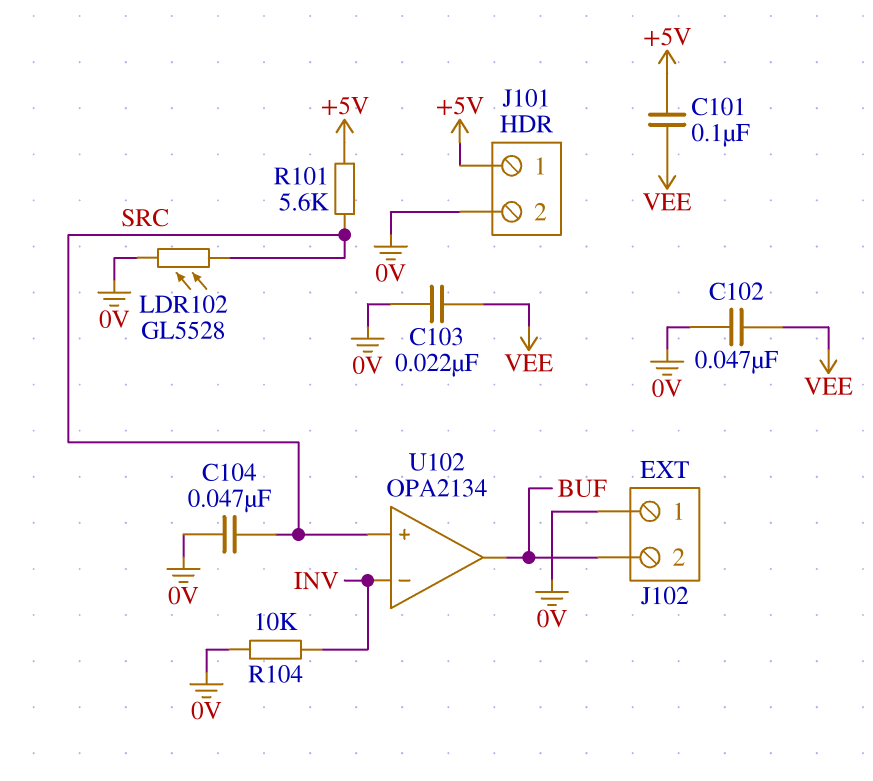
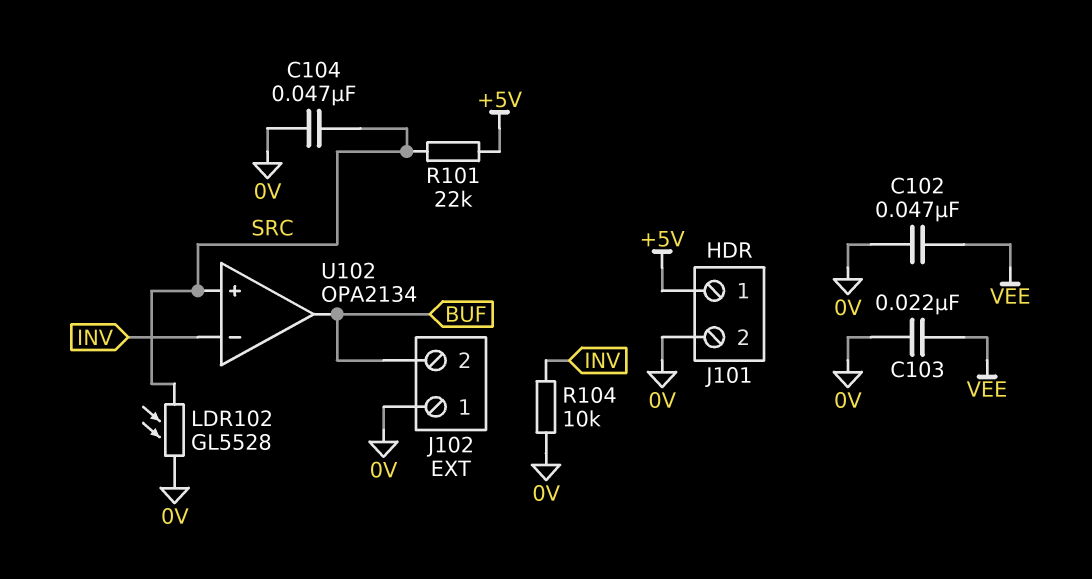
C101: 100nF (+5V, VEE) -> none
R101: 5.6k (+5V, SRC) -> 22k (+5V, SRC)

